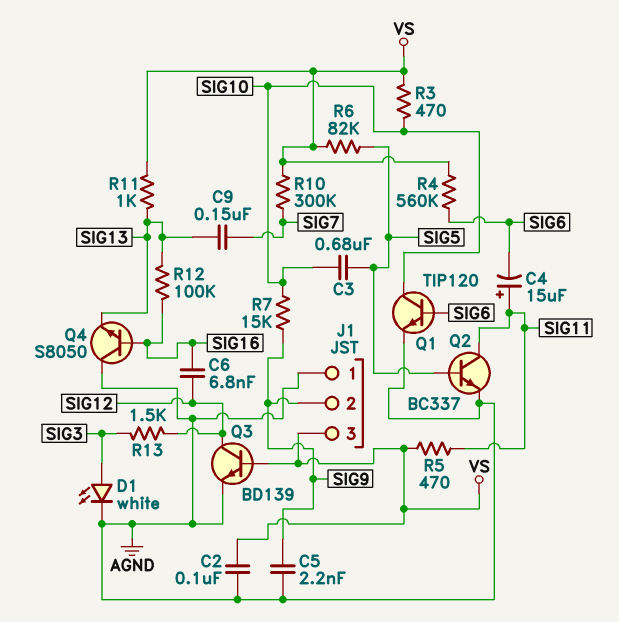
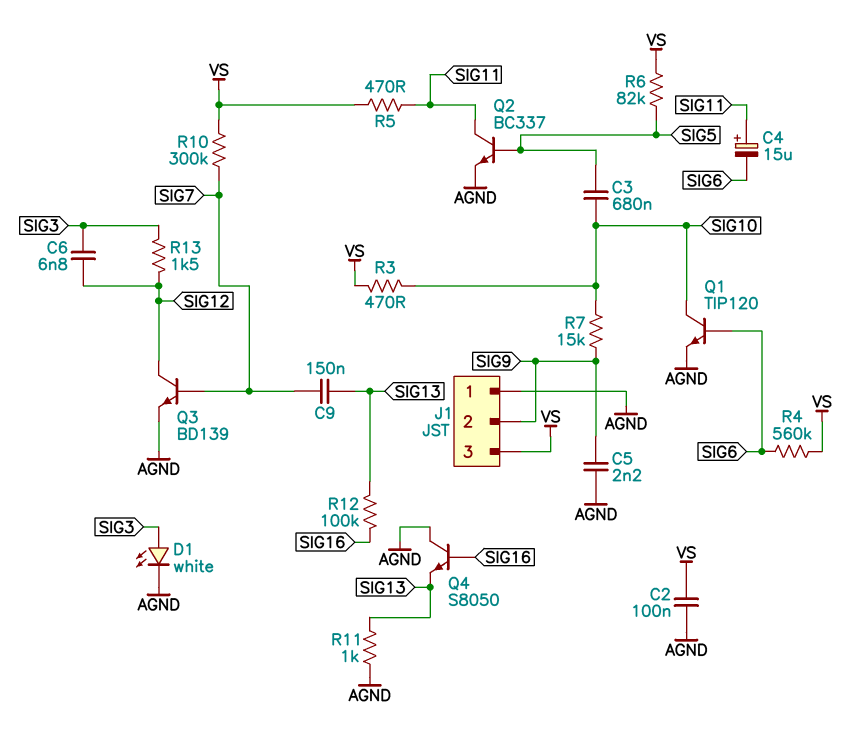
C6: 6.8nF (SIG12, SIG16) -> 6.8nF (SIG3, SIG12)
Q3: NPN BD139 (B VS, C SIG12, E AGND) -> NPN BD139 (B SIG7, C SIG12, E AGND)
R11: 1k (SIG13, VS) -> 1k (AGND, SIG13)

